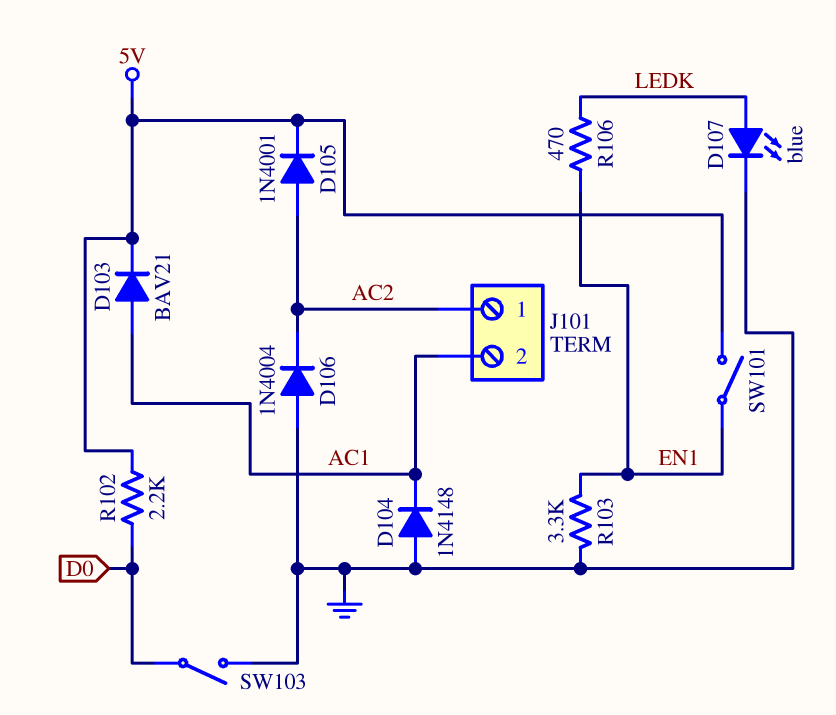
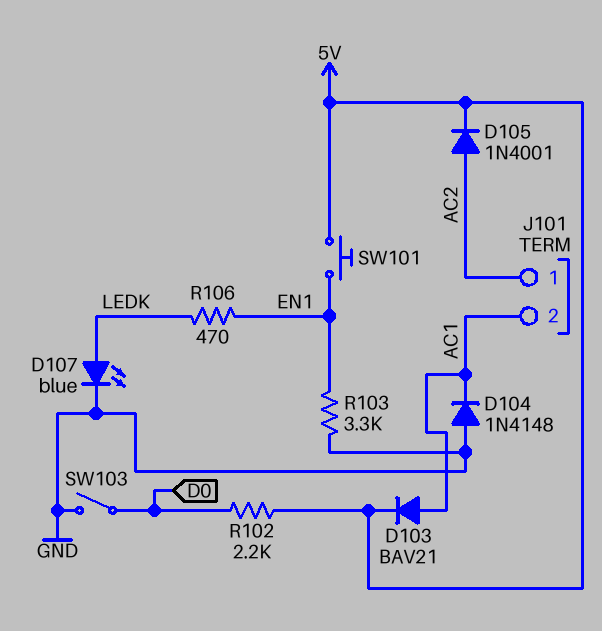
D106: diode 1N4004 (A GND, K AC2) -> none
SW101: switch (5V, EN1) -> button (5V, EN1)

